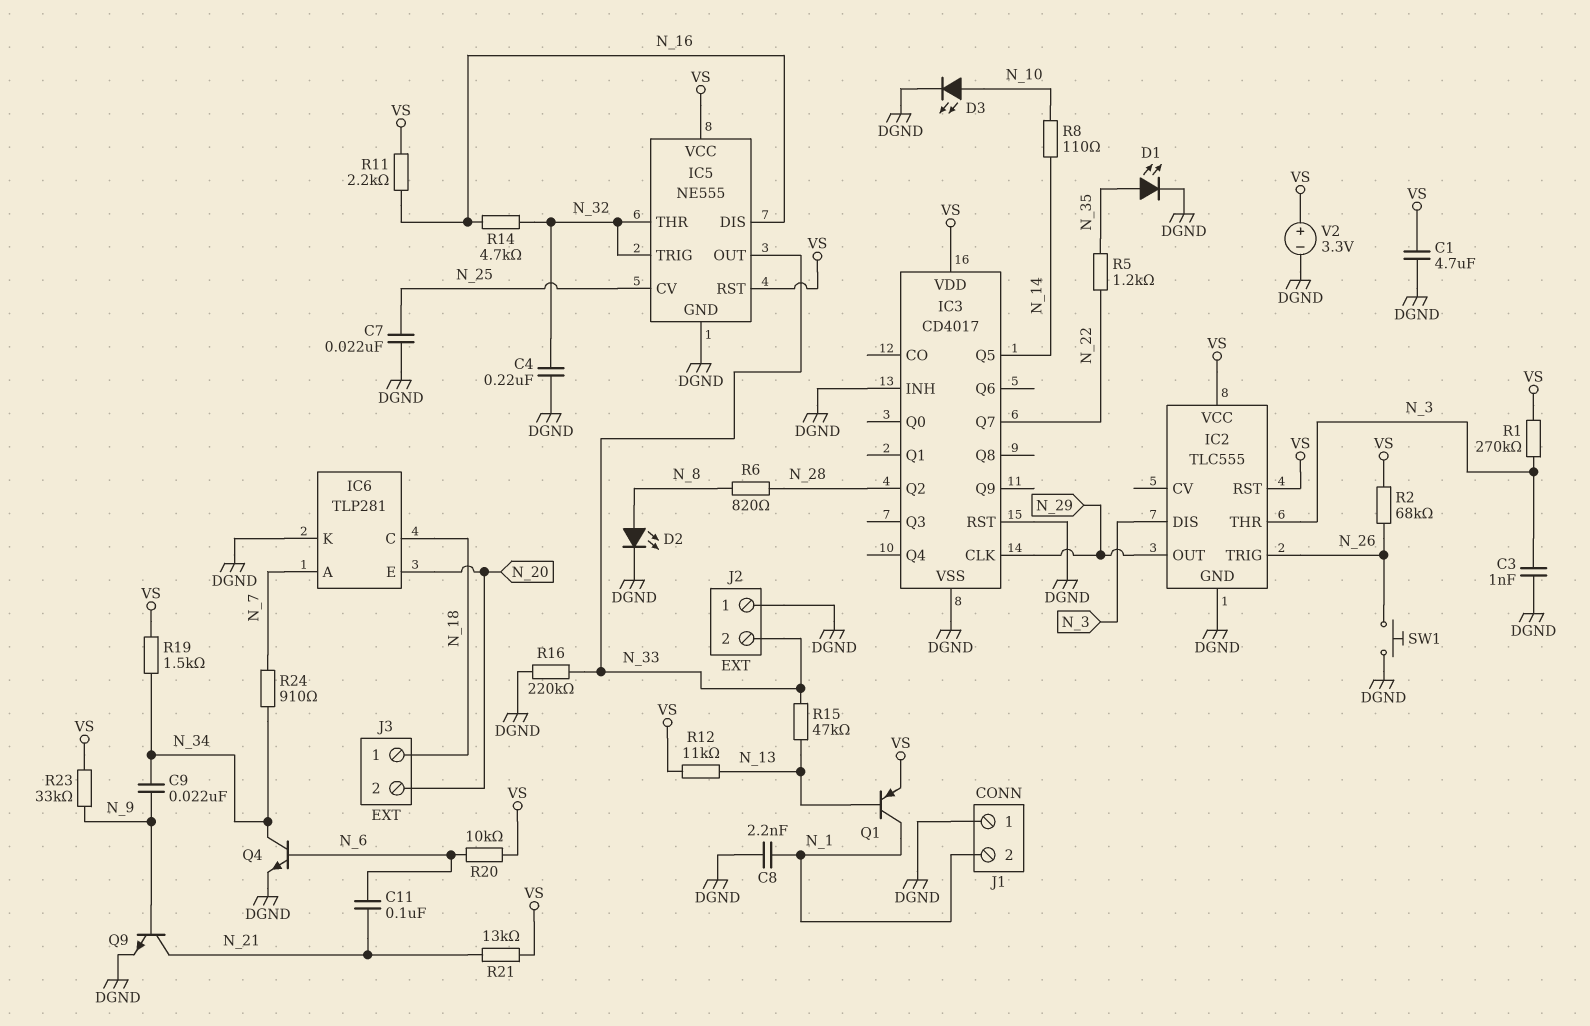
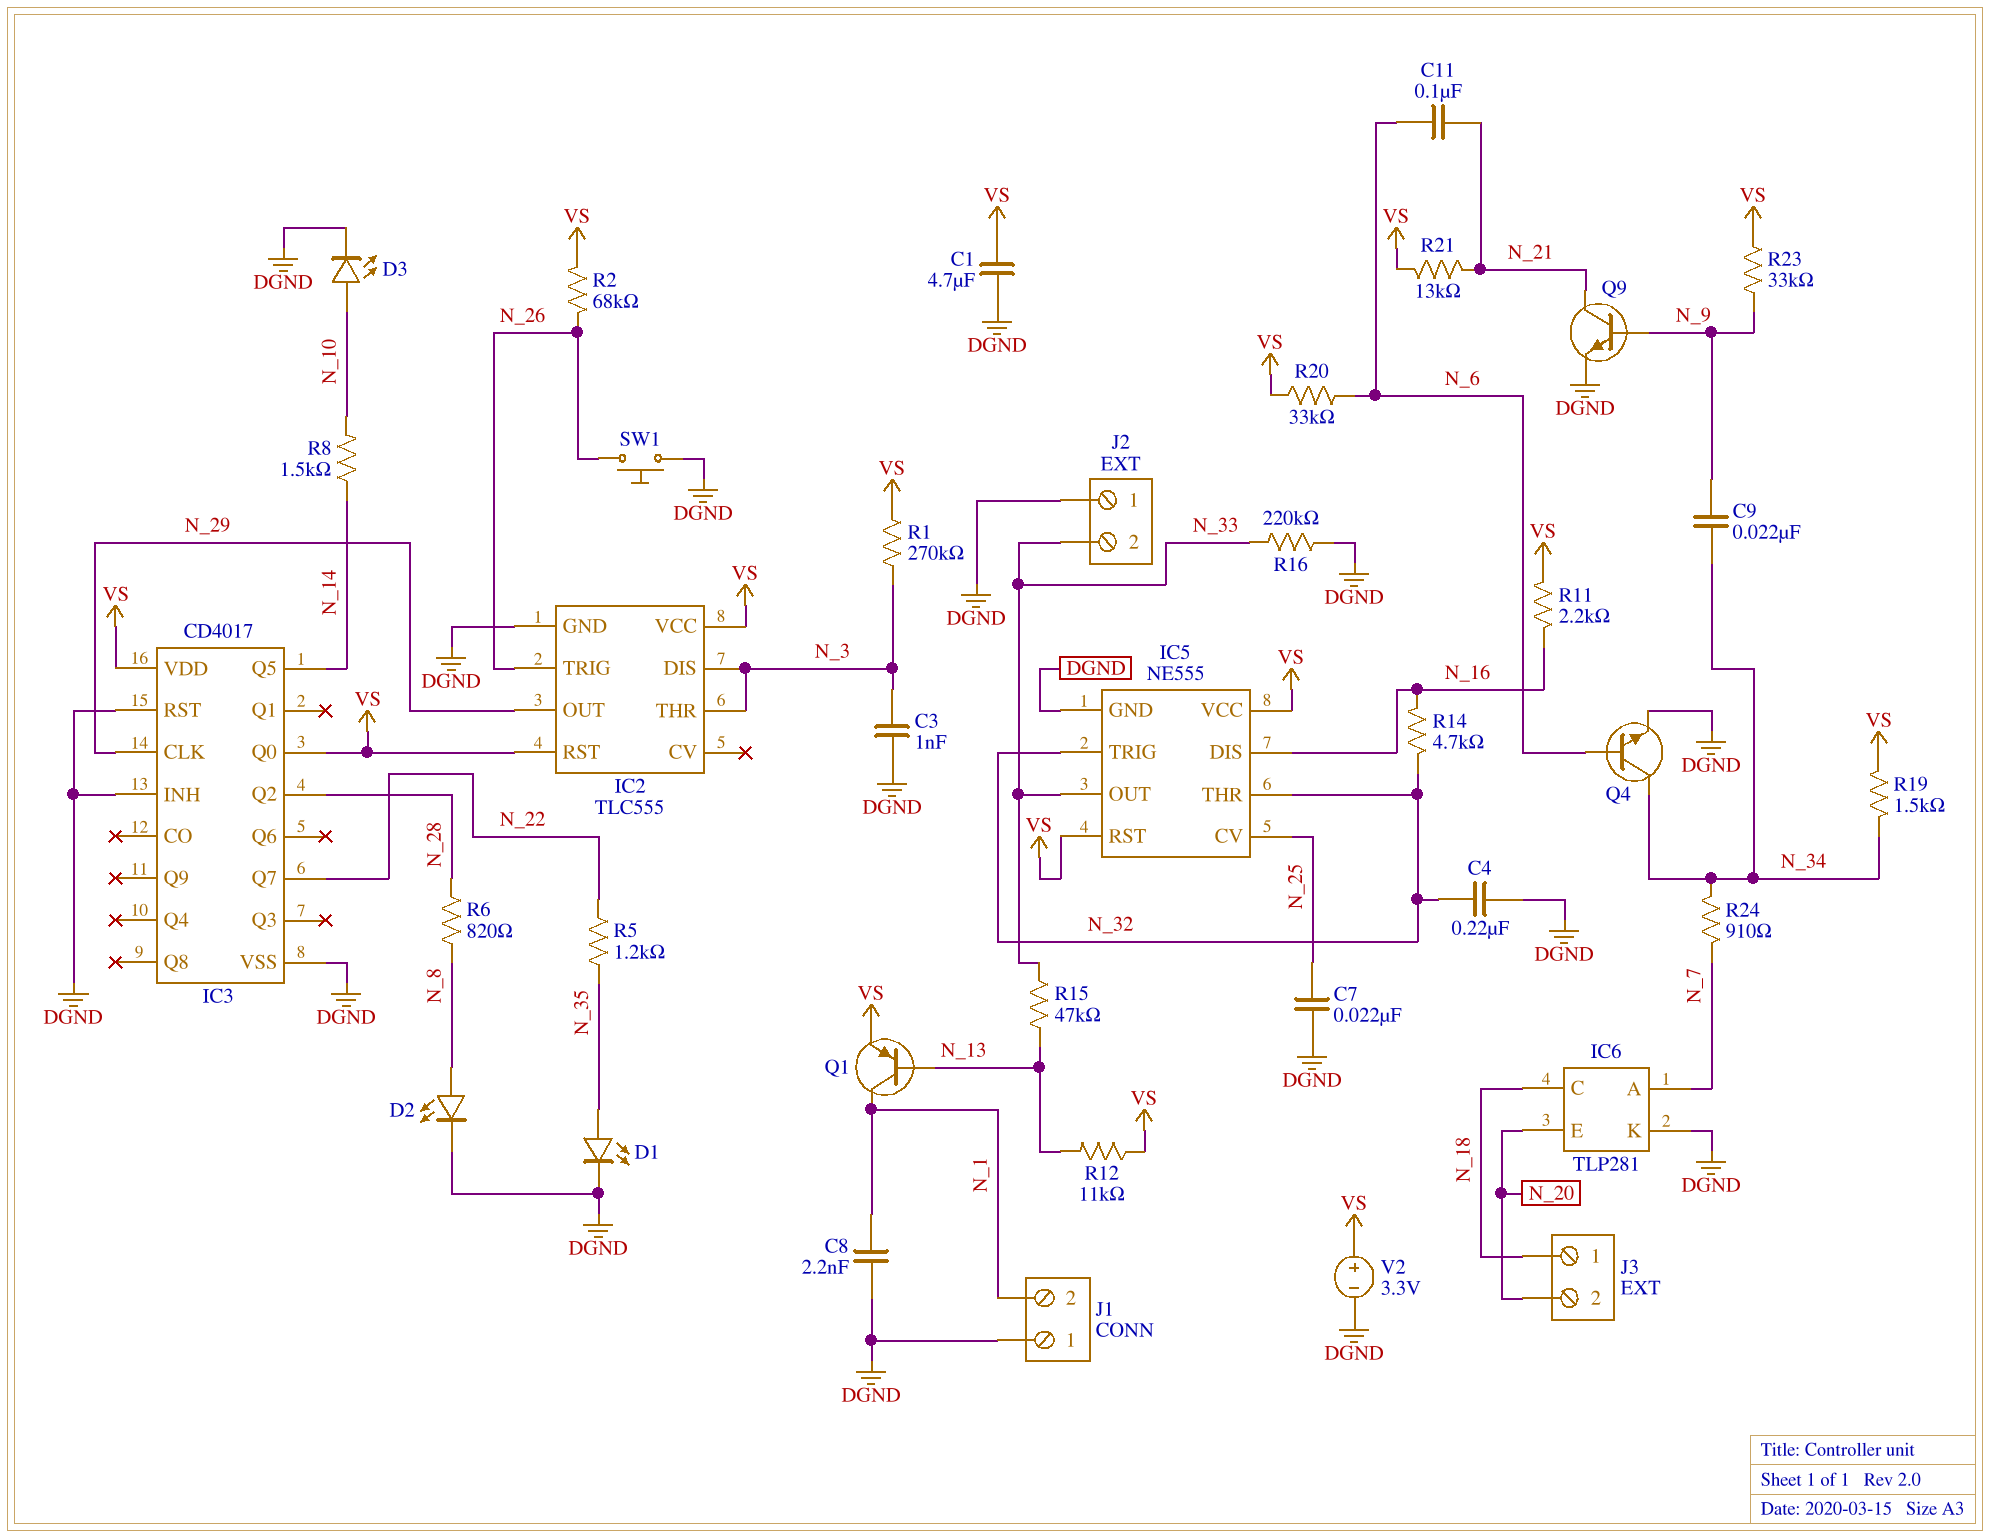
IC3 pin Q0: none -> VS
R8: 110 (N_10, N_14) -> 1.5k (N_10, N_14)
R20: 10k (N_6, VS) -> 33k (N_6, VS)

